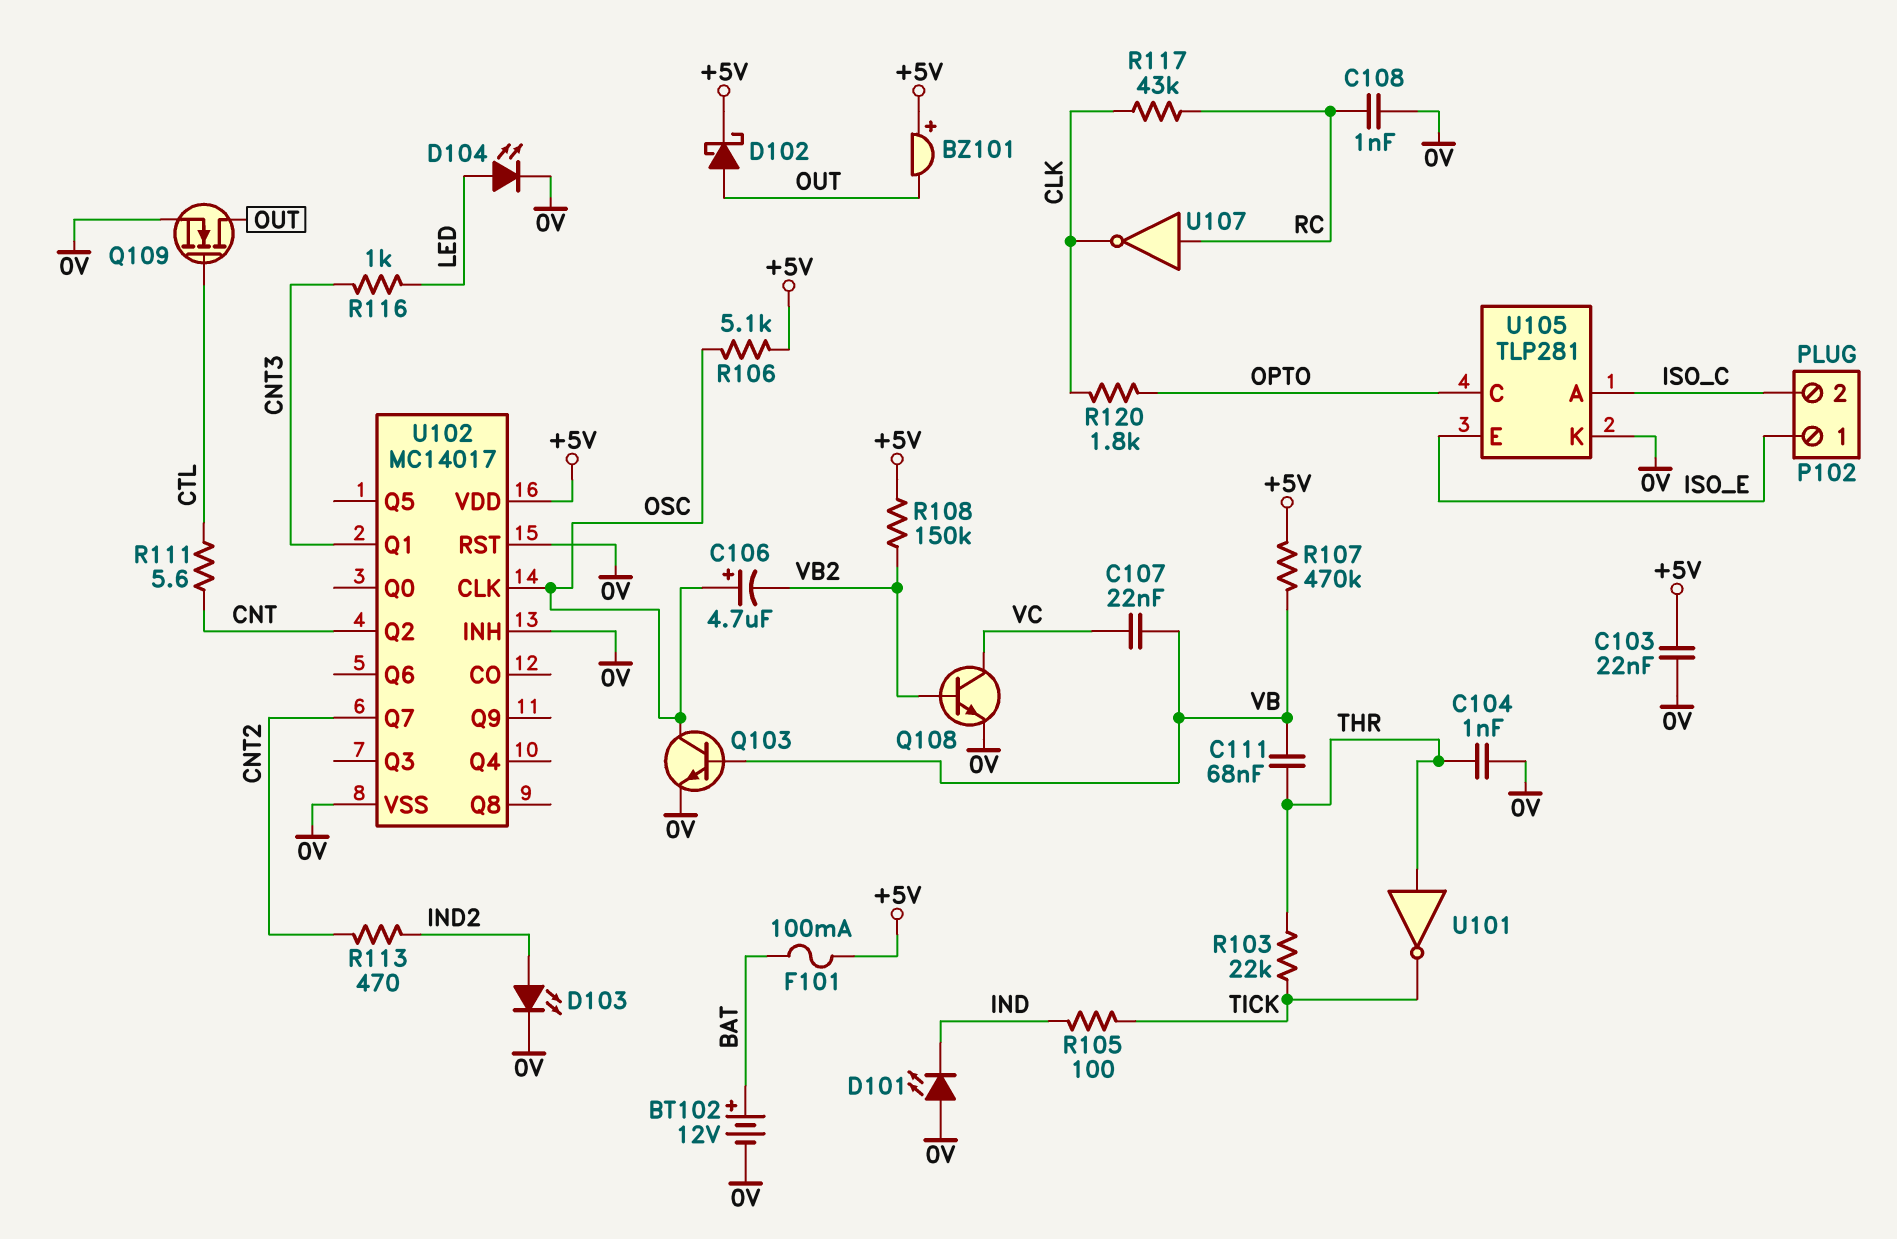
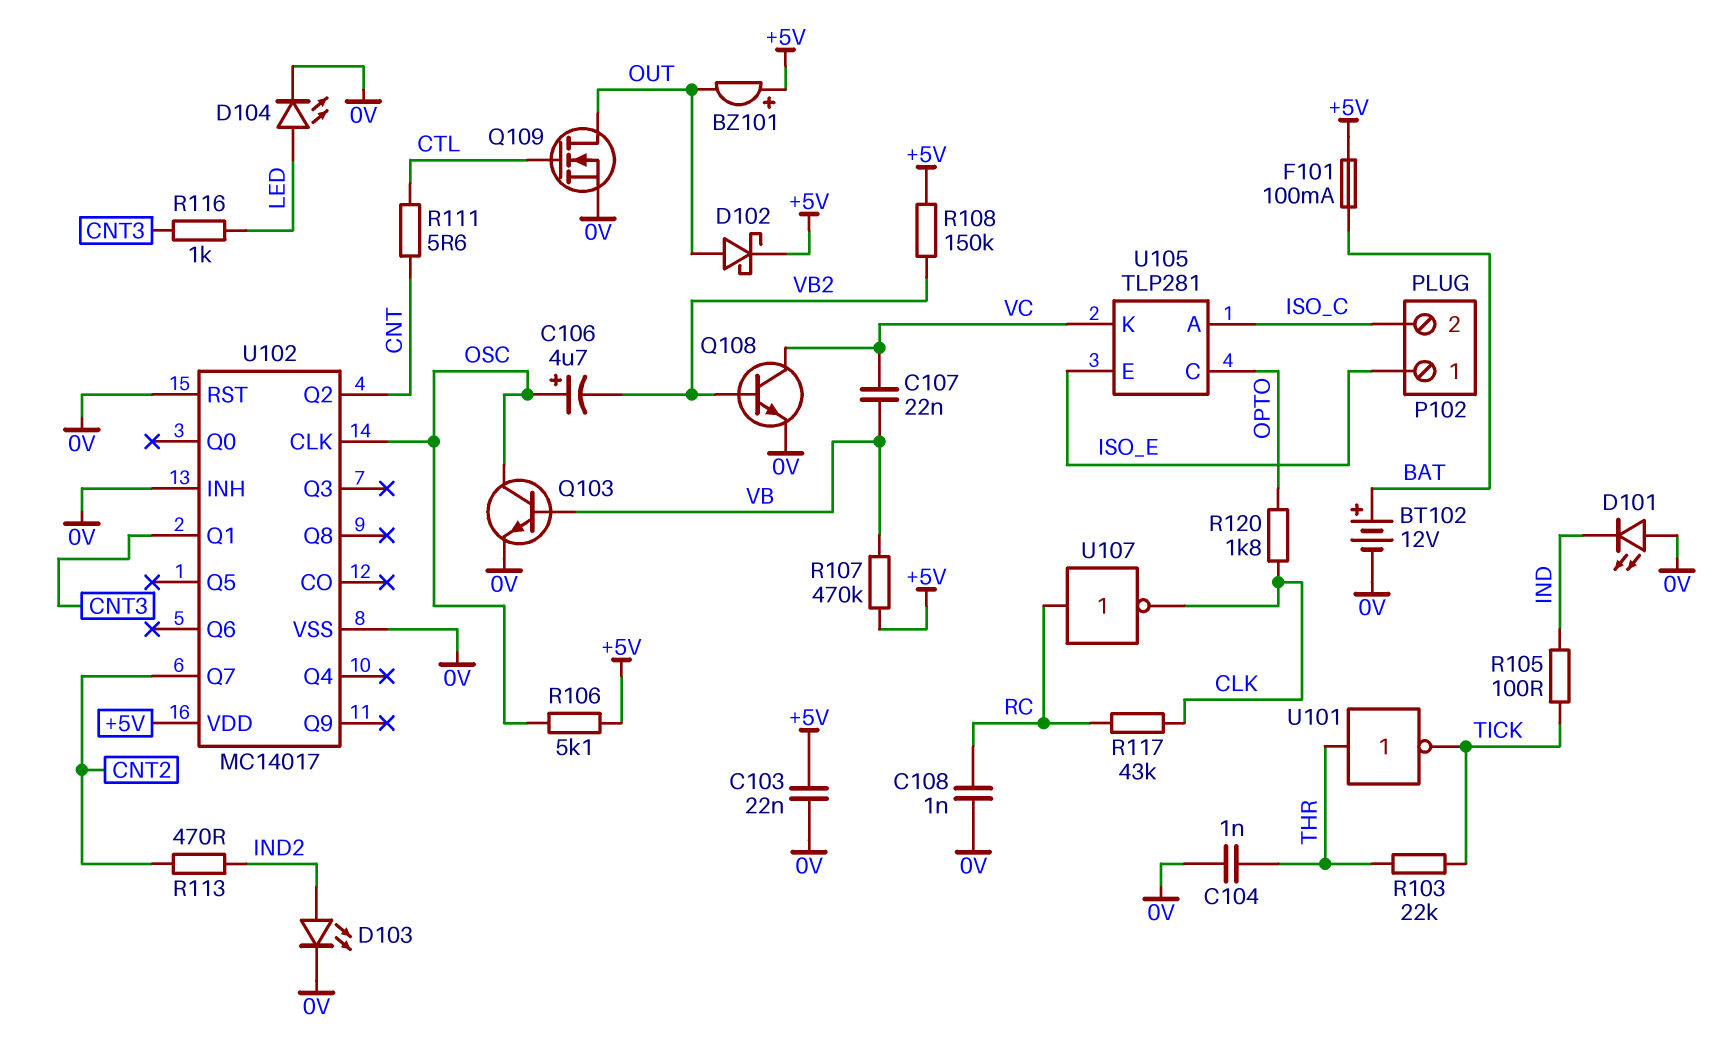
C111: 68nF (THR, VB) -> none
U105 pin K: 0V -> VC

